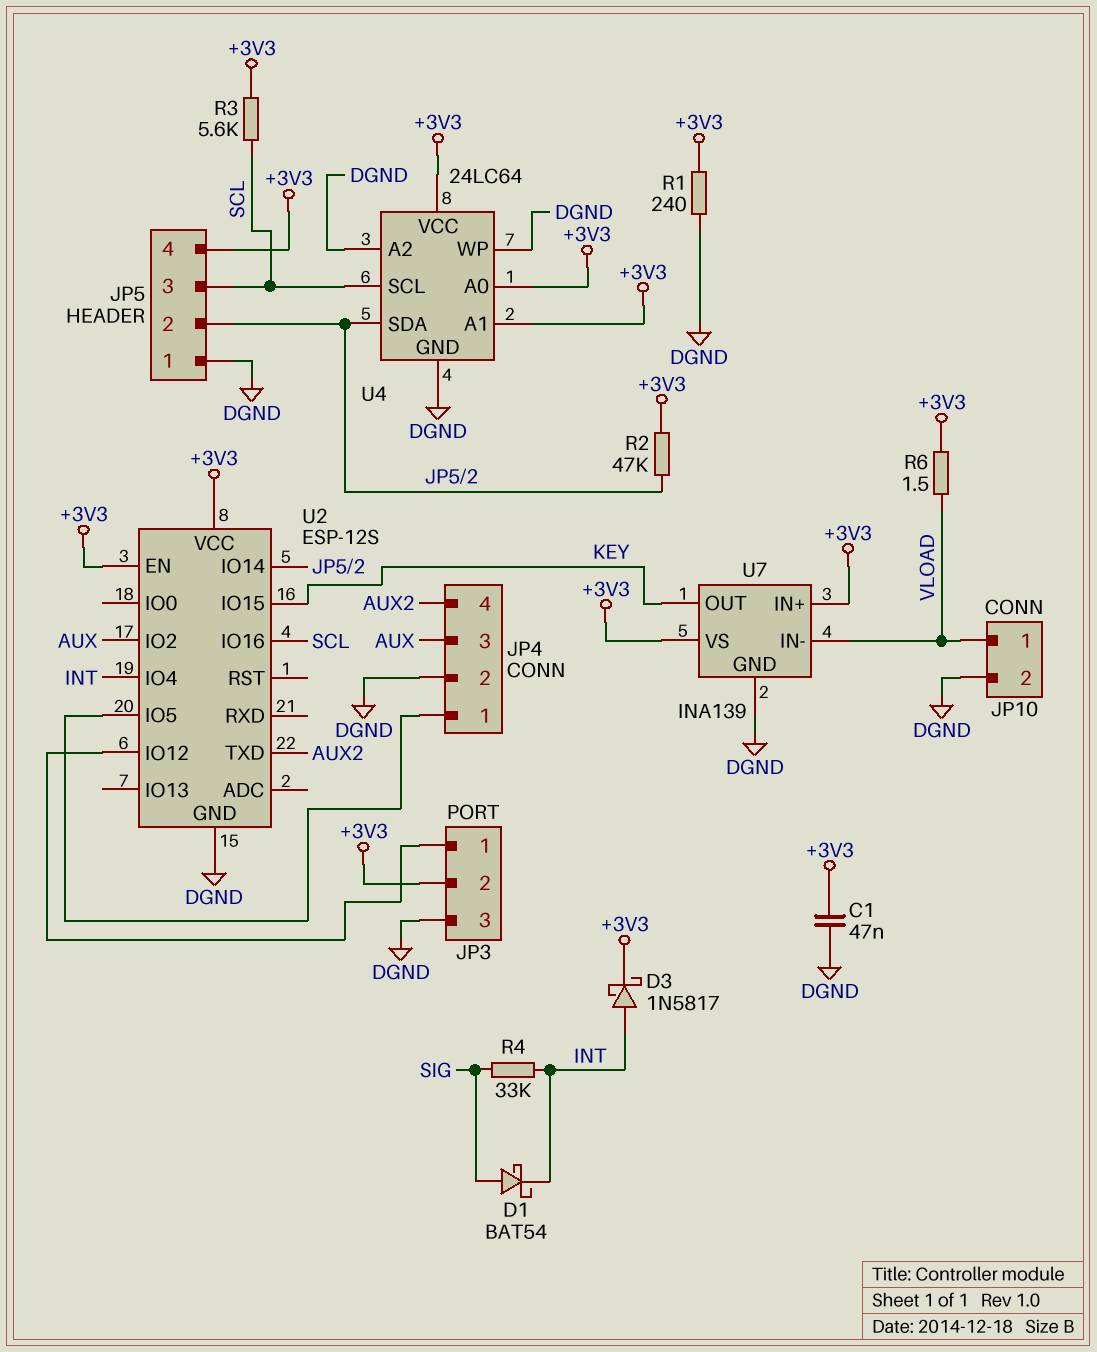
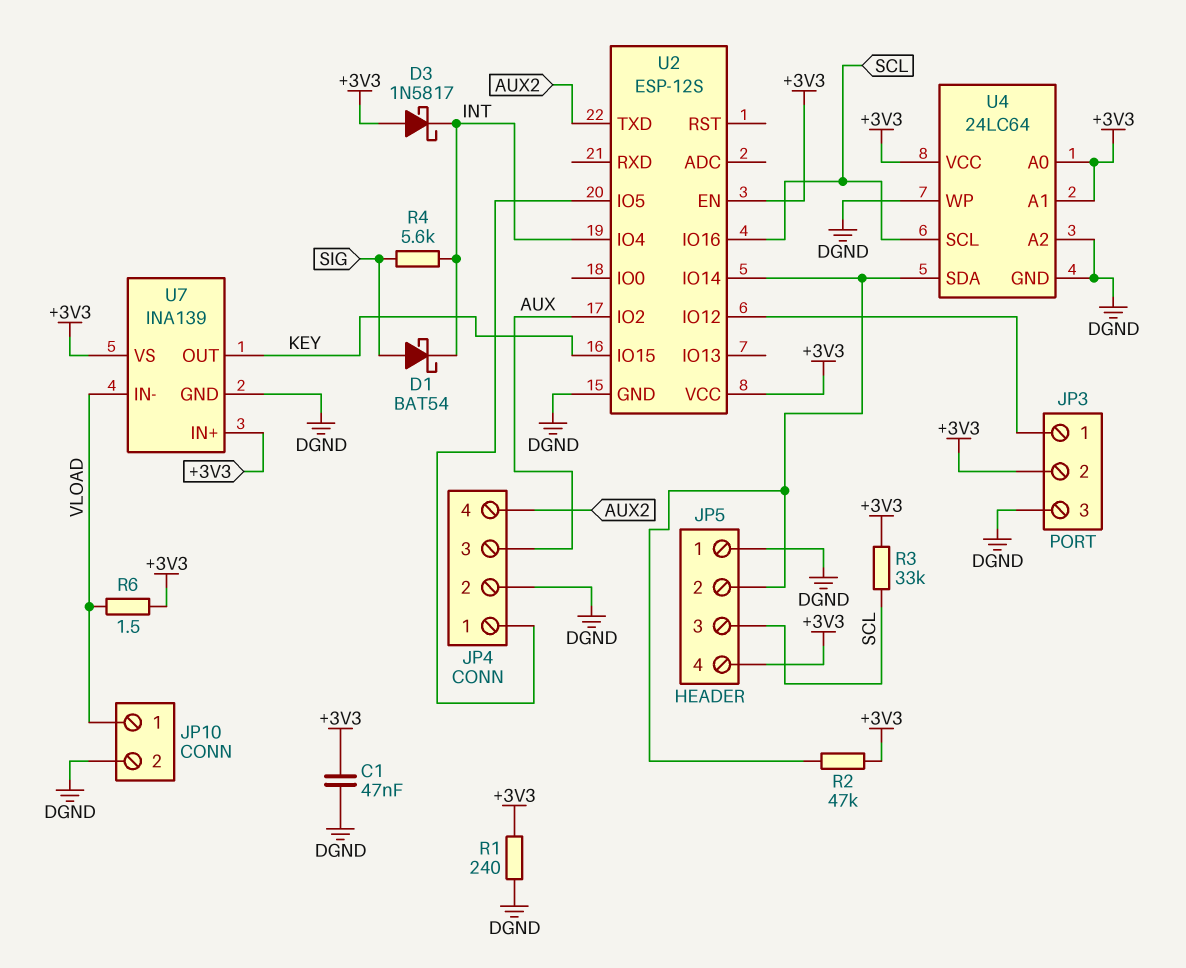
D3: schottky 1N5817 (A INT, K +3V3) -> schottky 1N5817 (A +3V3, K INT)
R3: 5.6k (+3V3, SCL) -> 33k (+3V3, SCL)
R4: 33k (INT, SIG) -> 5.6k (INT, SIG)

